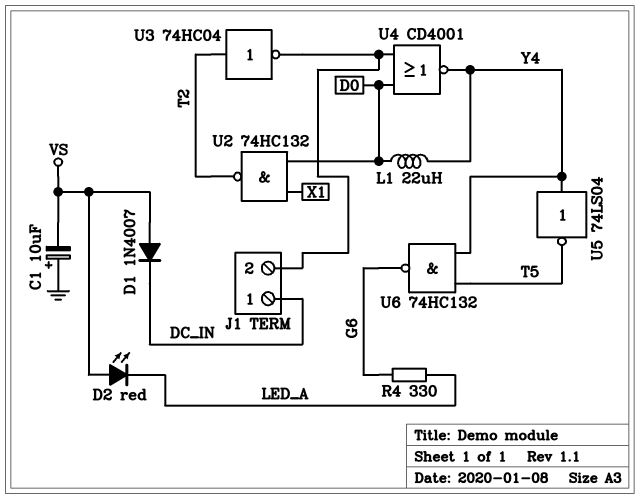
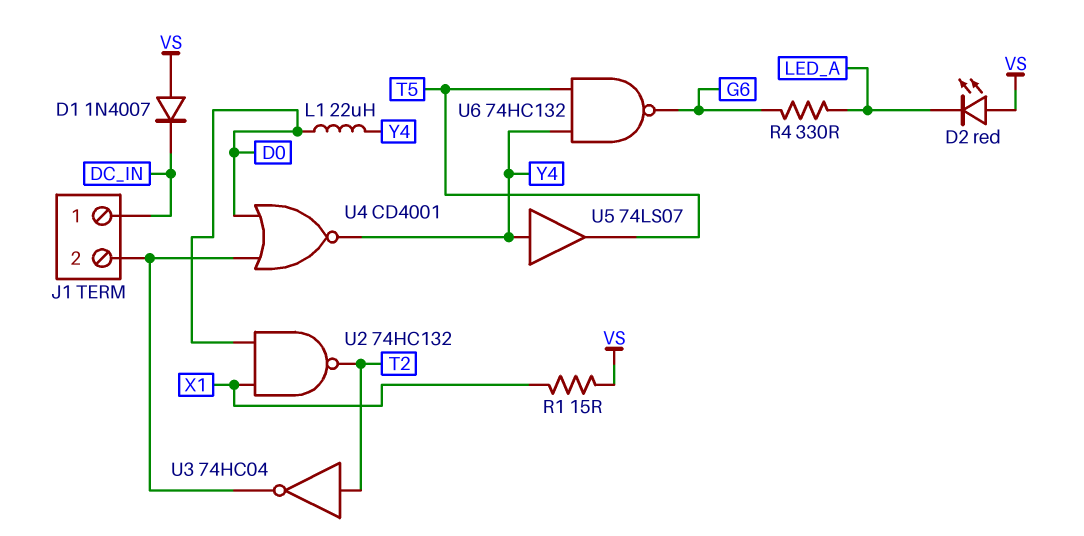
C1: 10uF (plus GND, minus VS) -> none
R1: none -> 15 (VS, X1)
U5: NOT 74LS04 (in Y4, out T5) -> buffer 74LS07 (in Y4, out T5)

